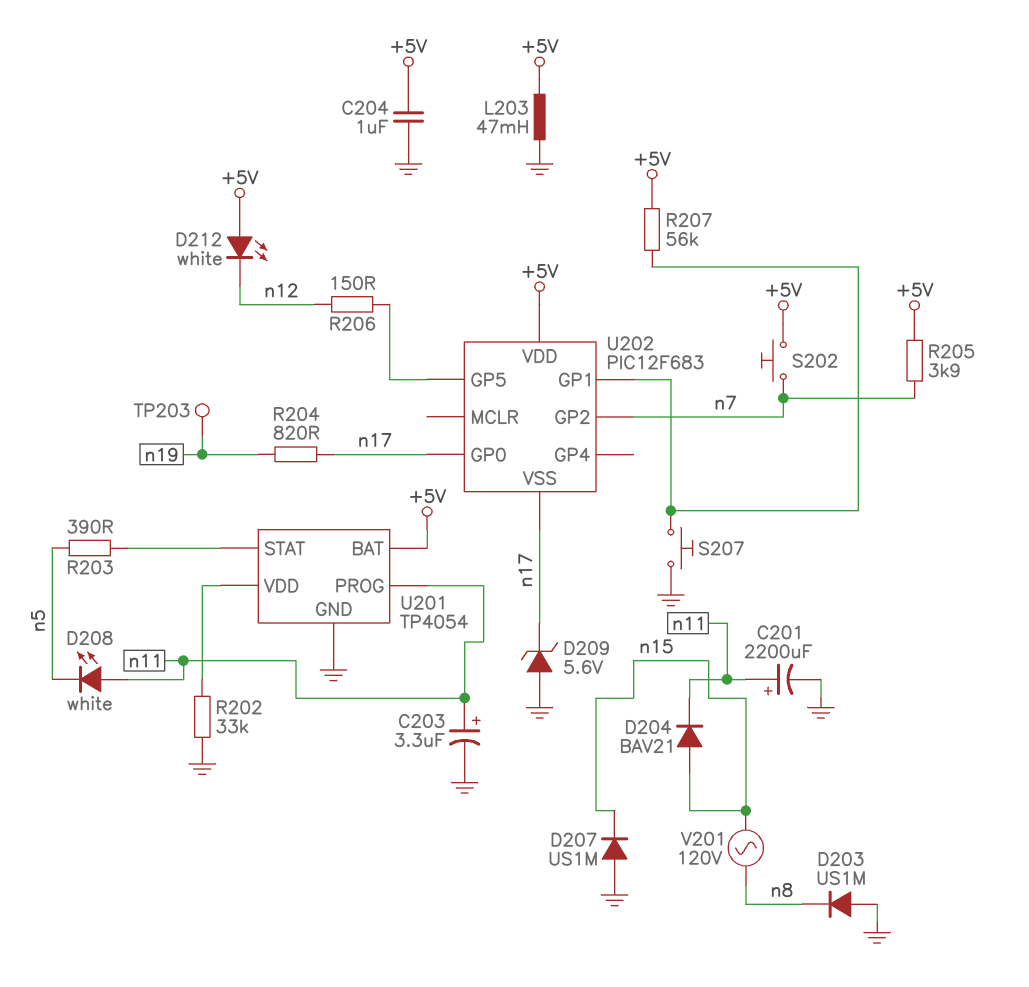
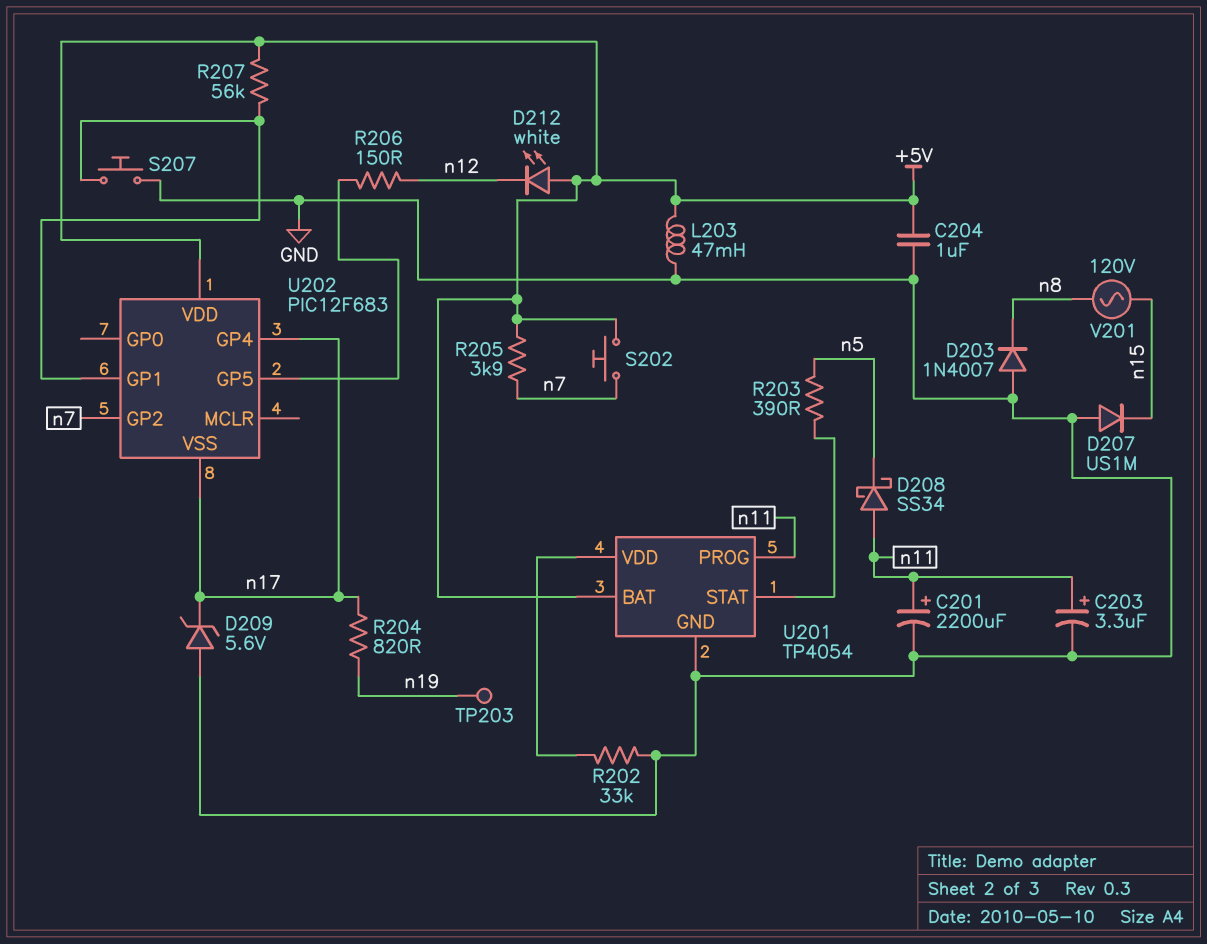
D203: diode US1M (A GND, K n8) -> diode 1N4007 (A GND, K n8)
D204: diode BAV21 (A n15, K n11) -> none
D208: LED white (A n11, K n5) -> schottky SS34 (A n11, K n5)
U202 pin GP0: n17 -> none
U202 pin GP4: none -> n17

